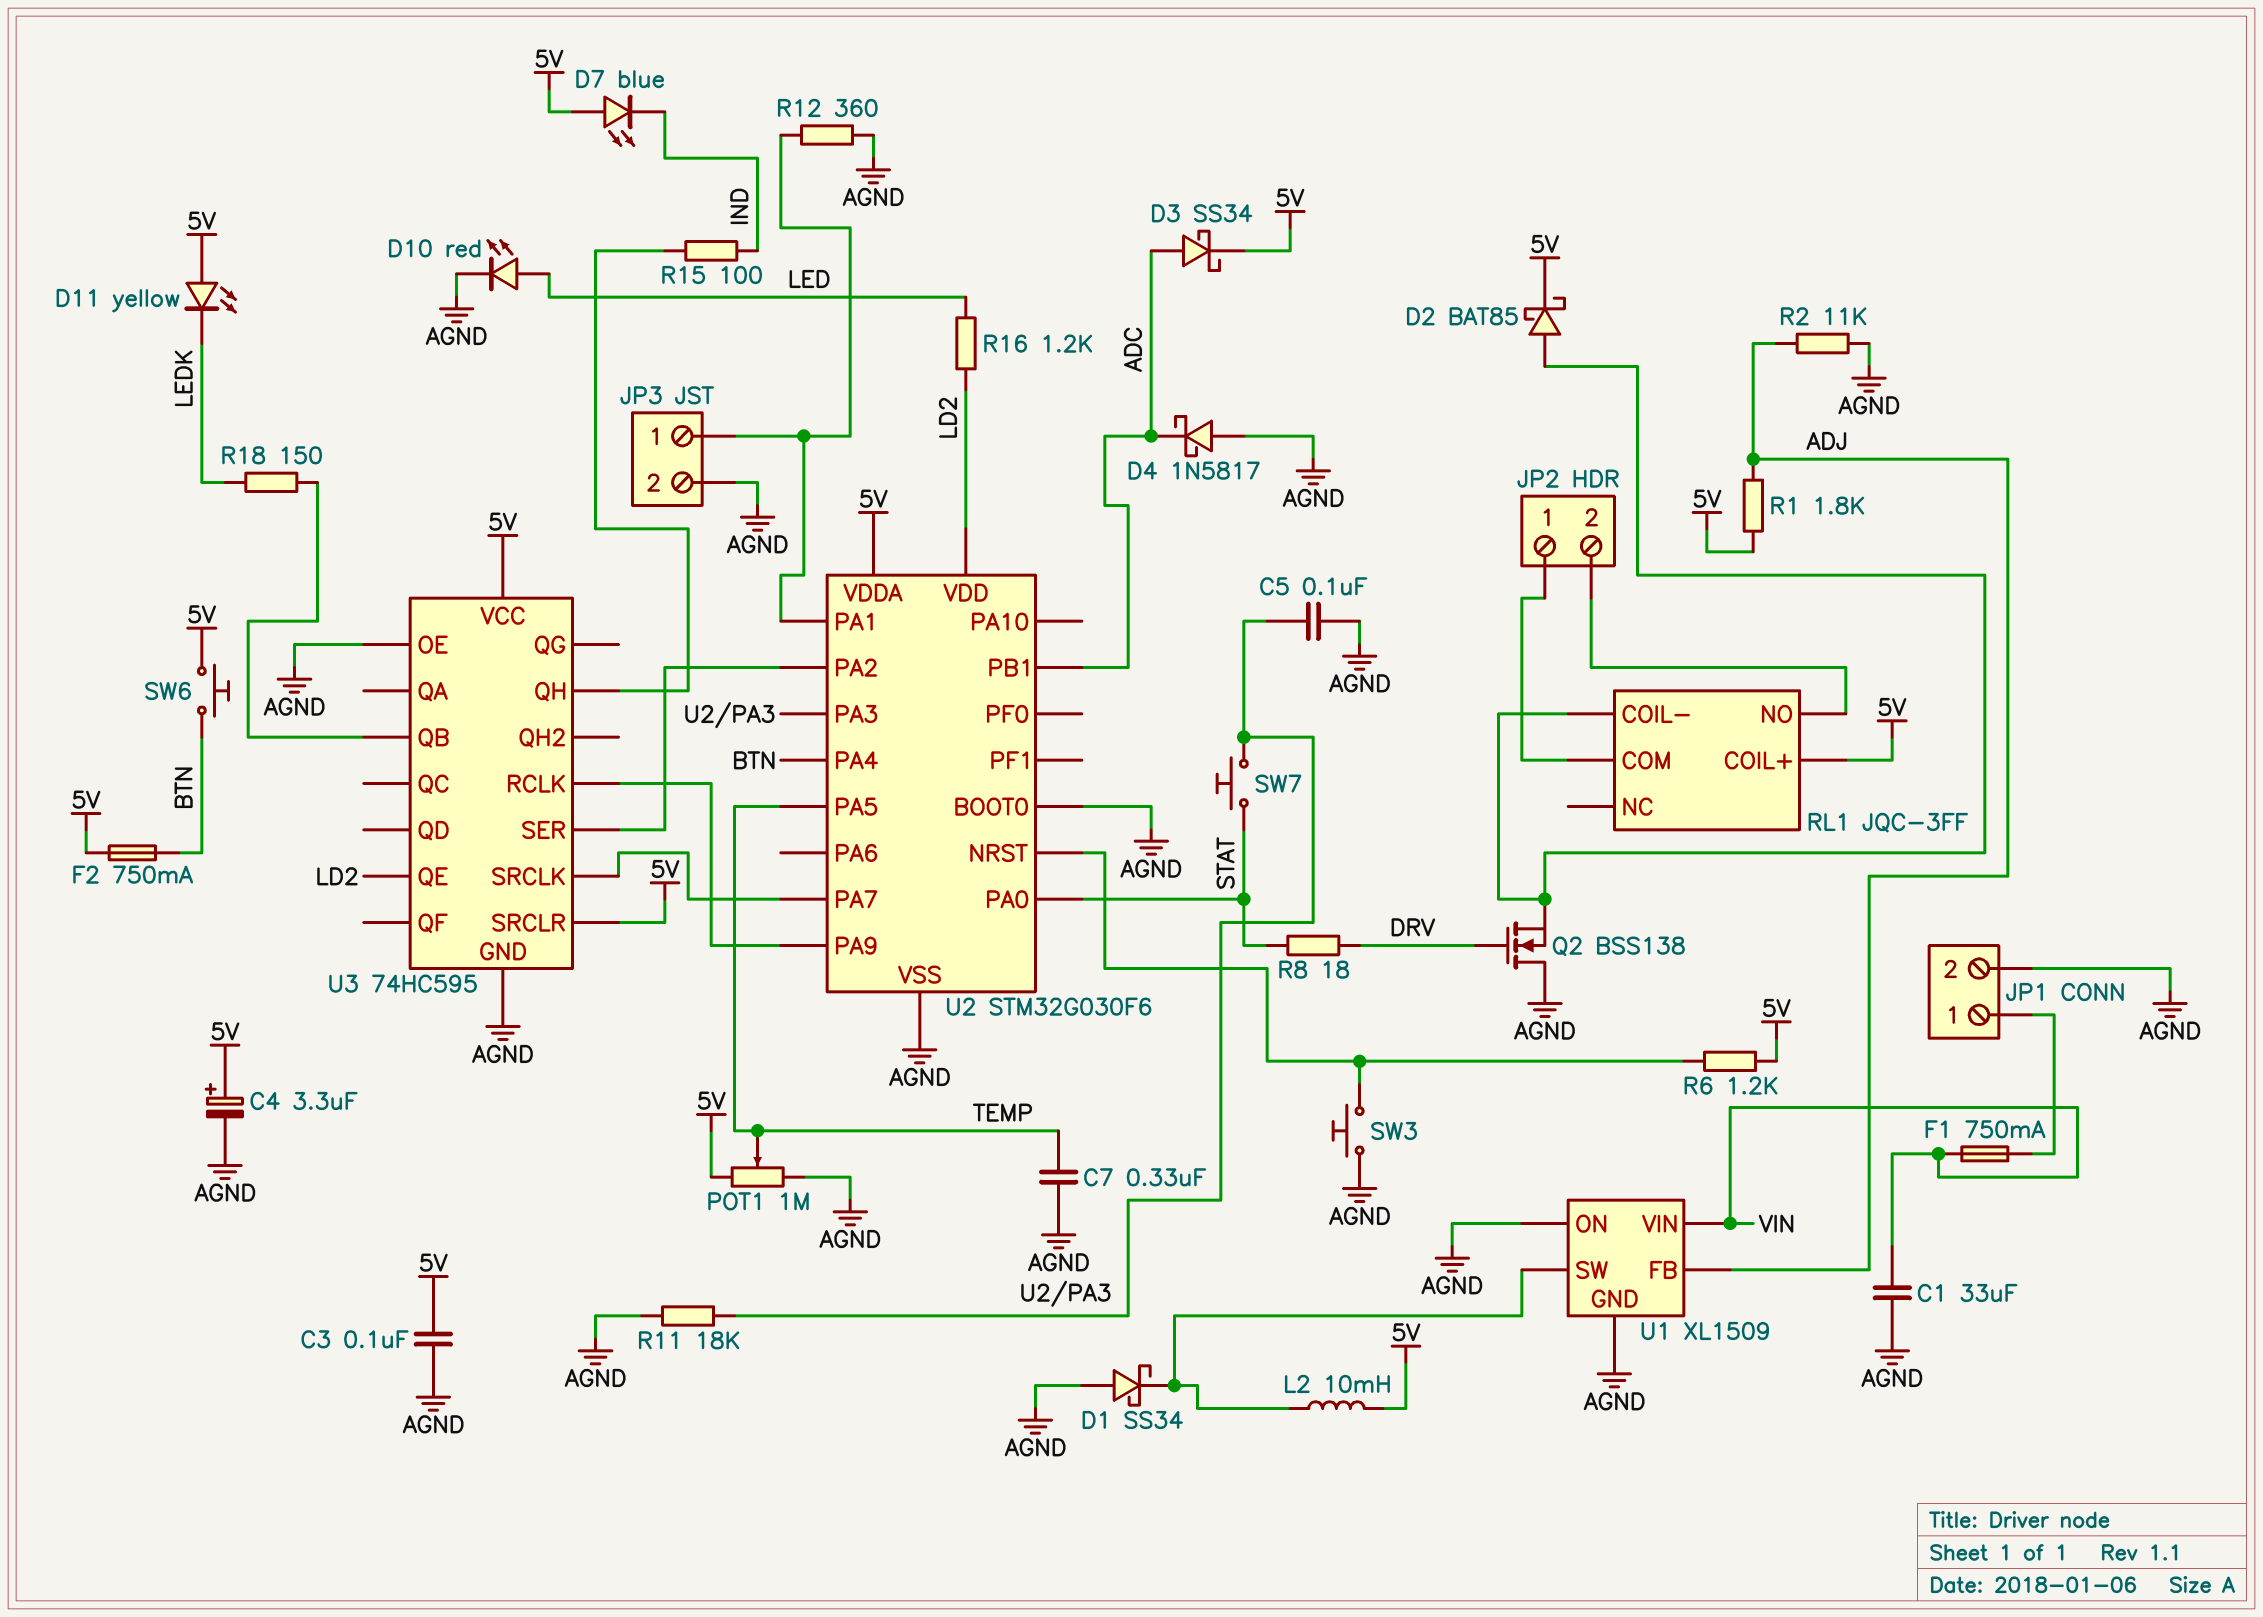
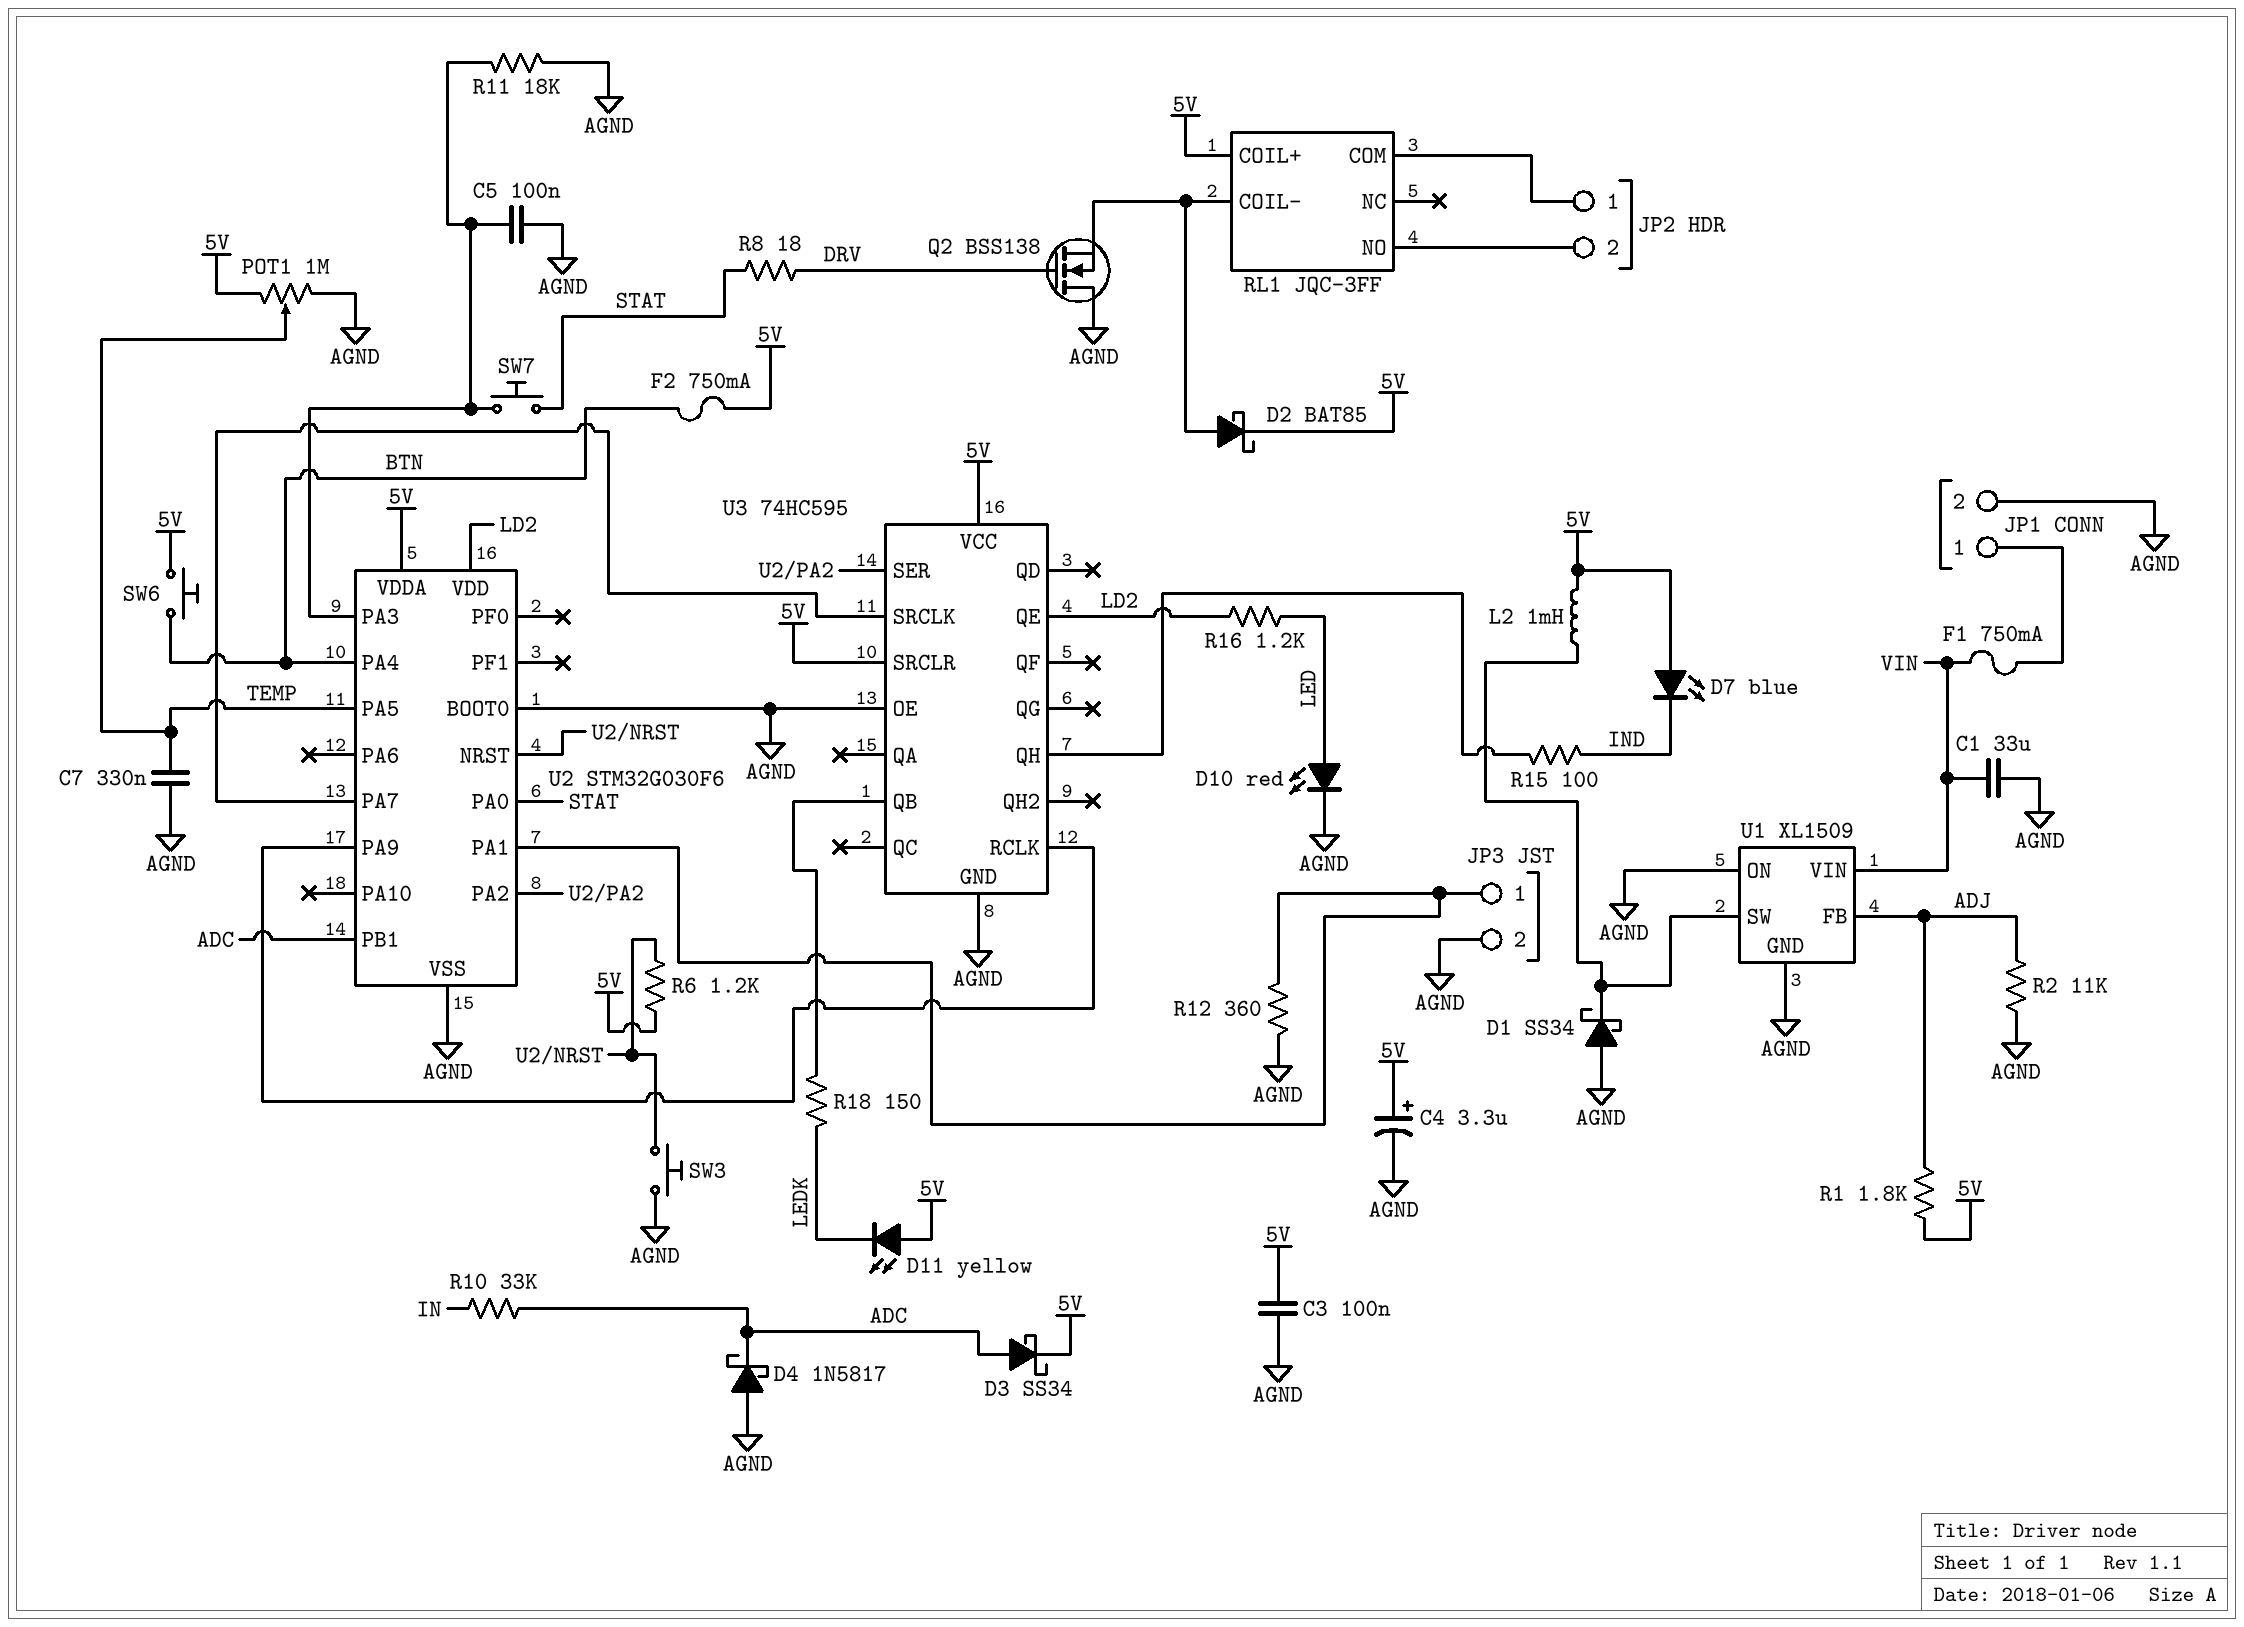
L2: 10mH (5V, U1/SW) -> 1mH (5V, U1/SW)
R10: none -> 33k (ADC, IN)

